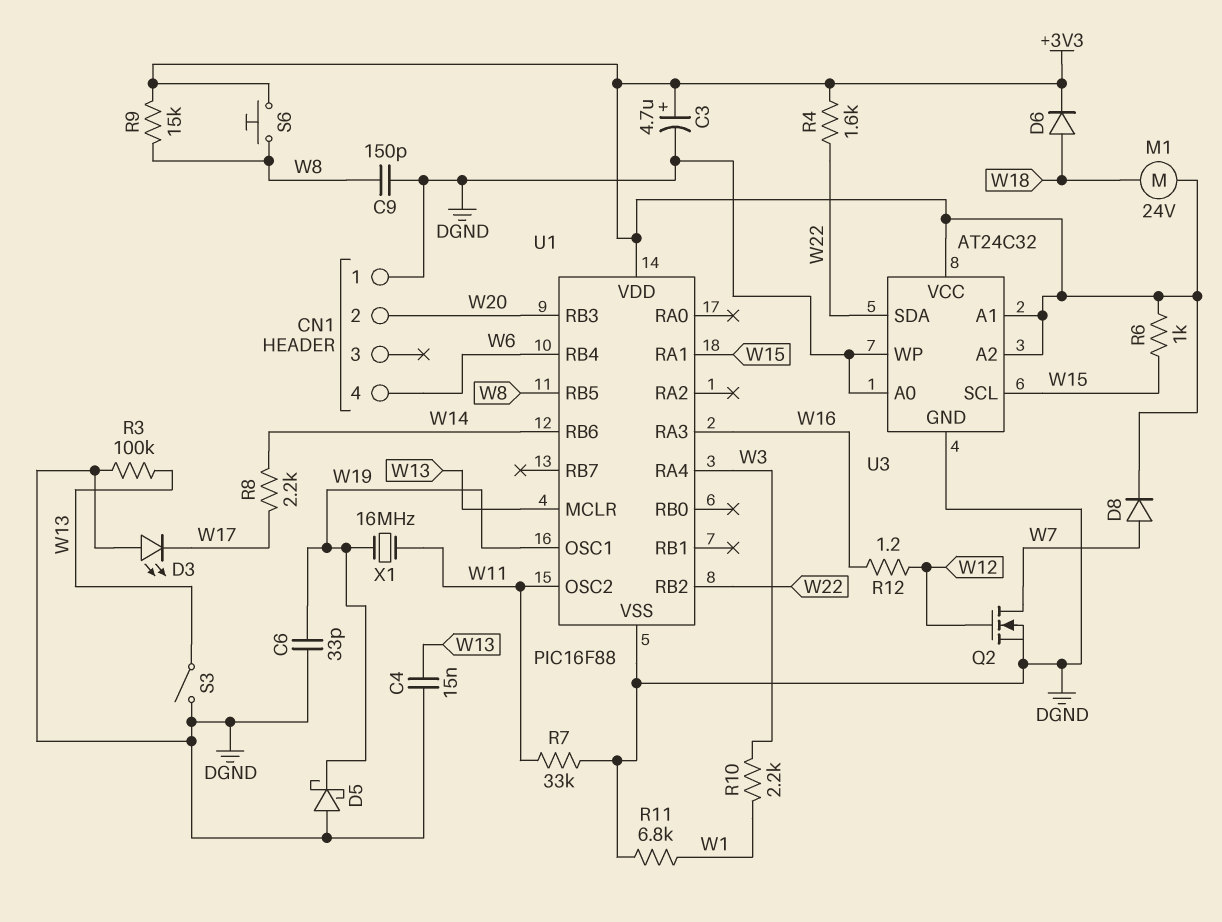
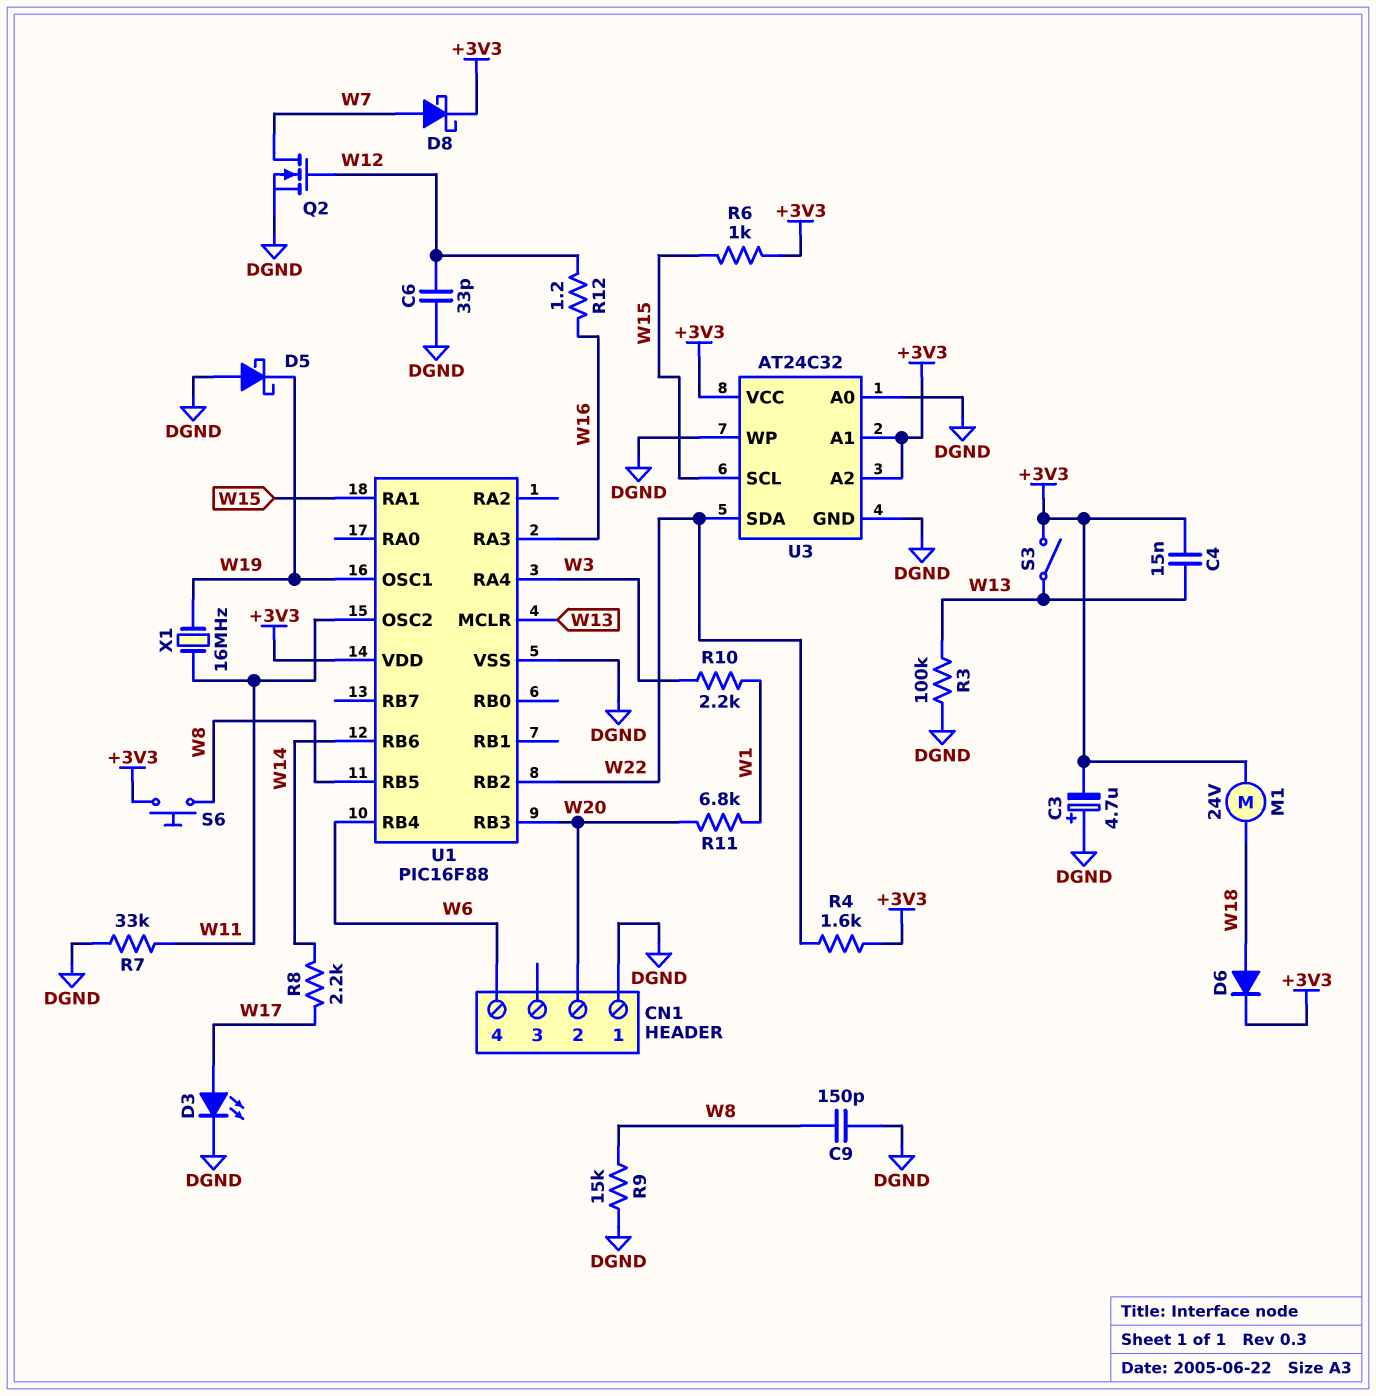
C3: 4.7uF (plus +3V3, minus DGND) -> 4.7uF (plus DGND, minus +3V3)
C4: 15nF (DGND, W13) -> 15nF (+3V3, W13)
C6: 33pF (DGND, W19) -> 33pF (DGND, W12)
D3: LED (A DGND, K W17) -> LED (A W17, K DGND)
D8: diode (A W7, K +3V3) -> schottky (A W7, K +3V3)
R9: 15k (+3V3, W8) -> 15k (DGND, W8)
R11: 6.8k (DGND, W1) -> 6.8k (W1, W20)
S3: switch (DGND, W13) -> switch (+3V3, W13)

